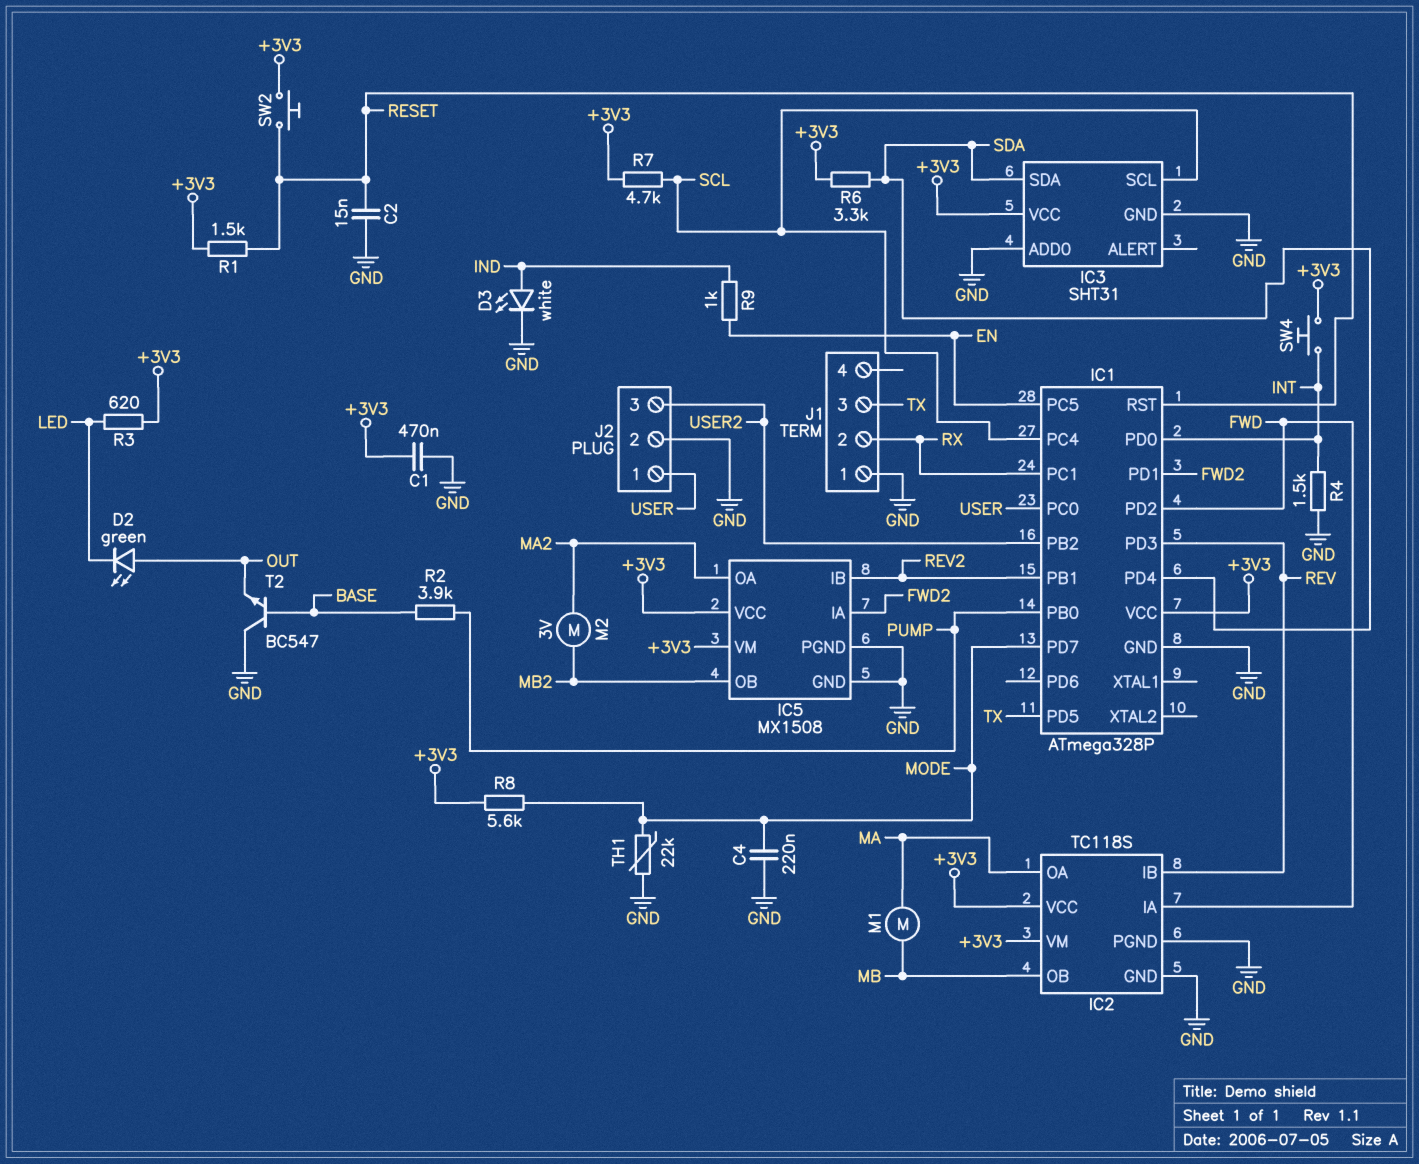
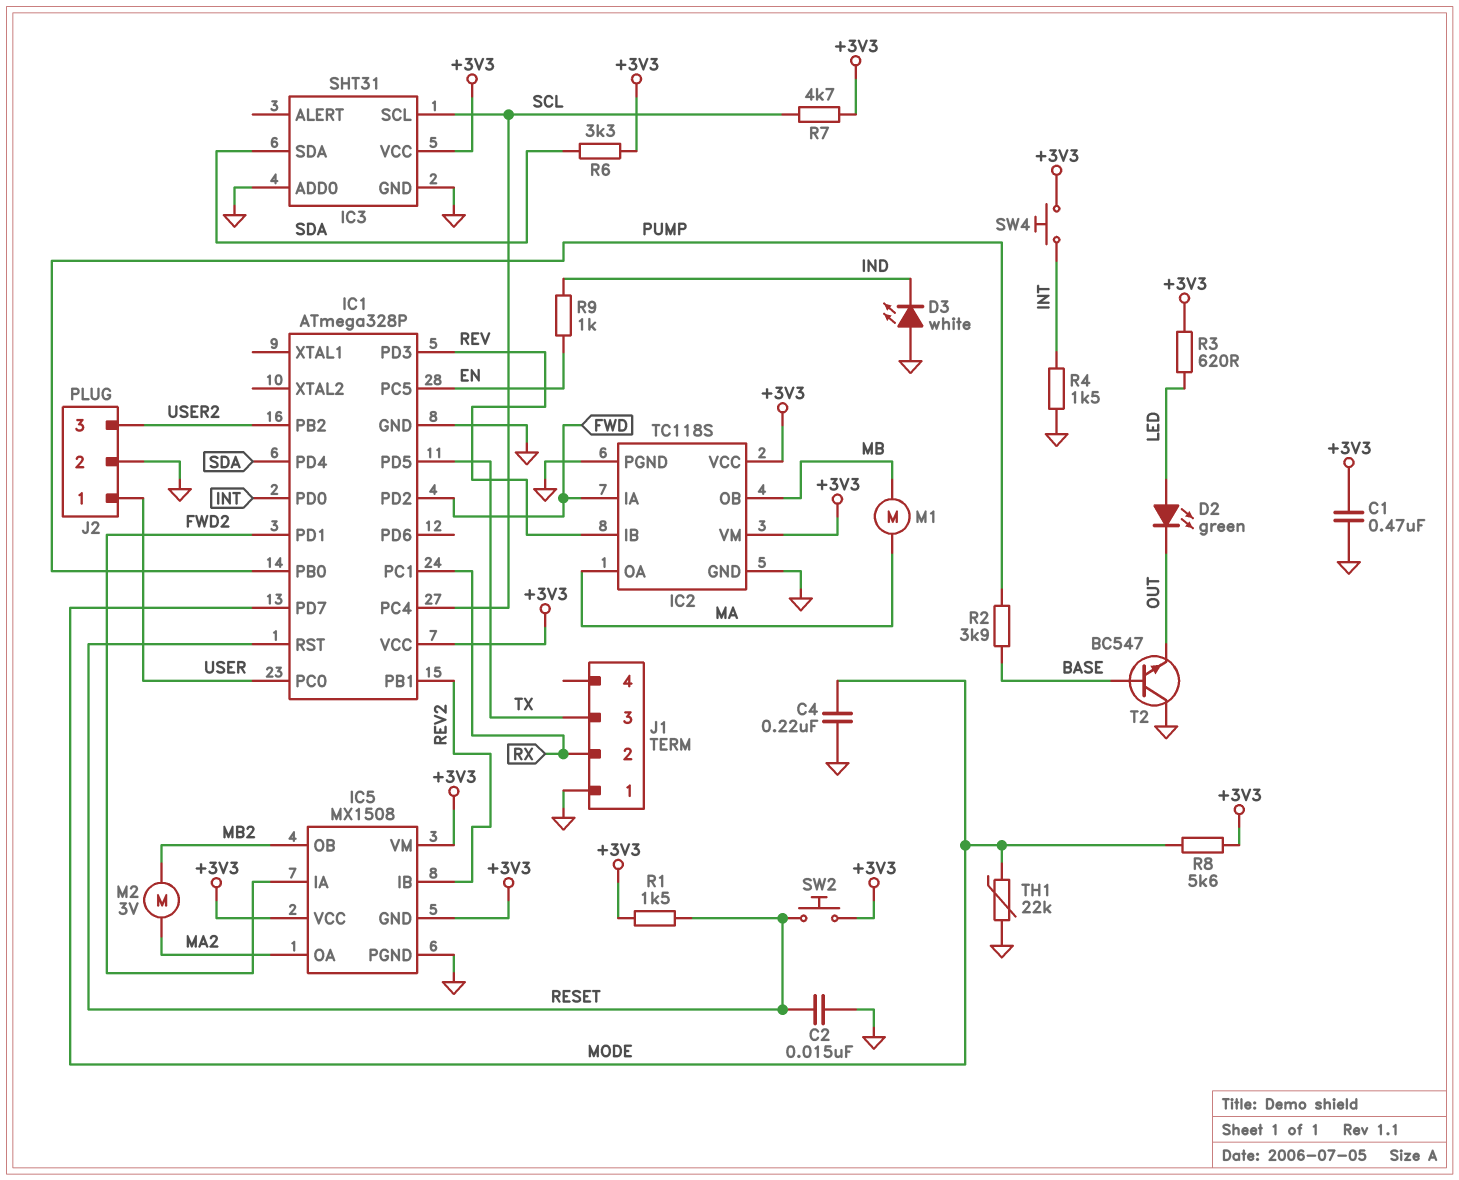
D2: LED green (A OUT, K LED) -> LED green (A LED, K OUT)
D3: LED white (A IND, K GND) -> LED white (A GND, K IND)
IC5 pin GND: GND -> +3V3

